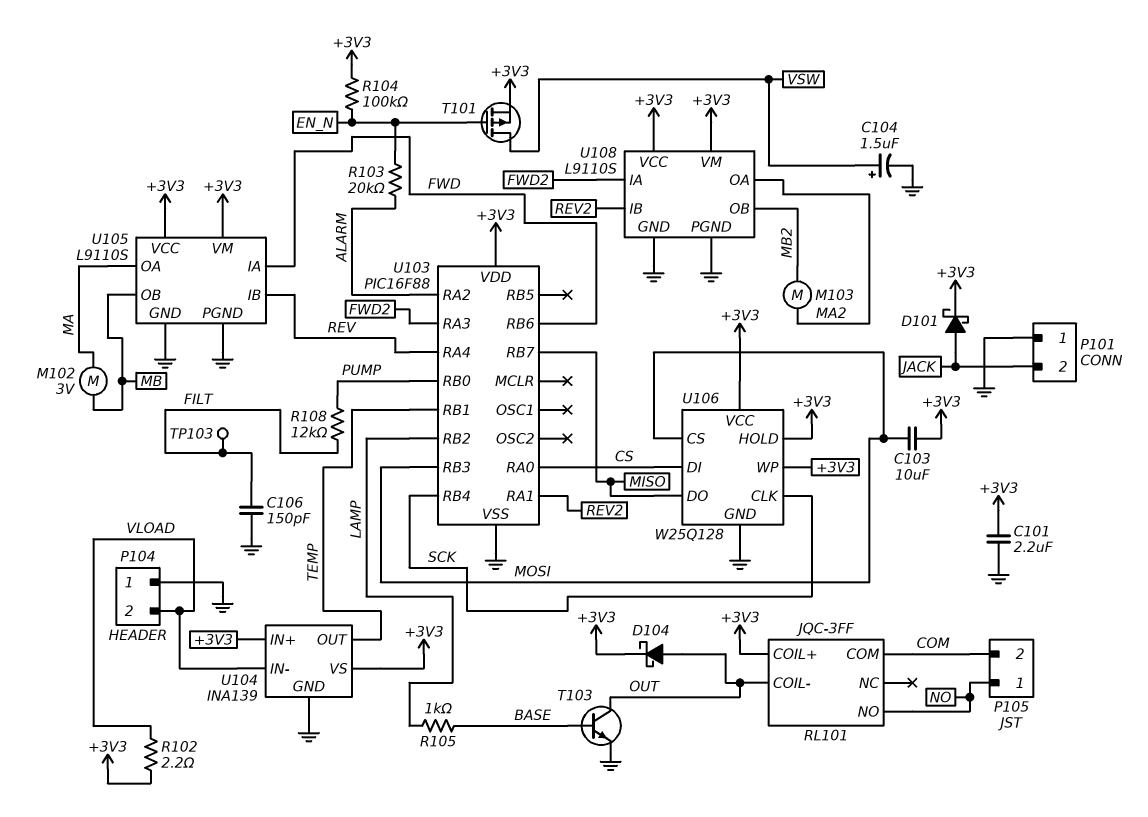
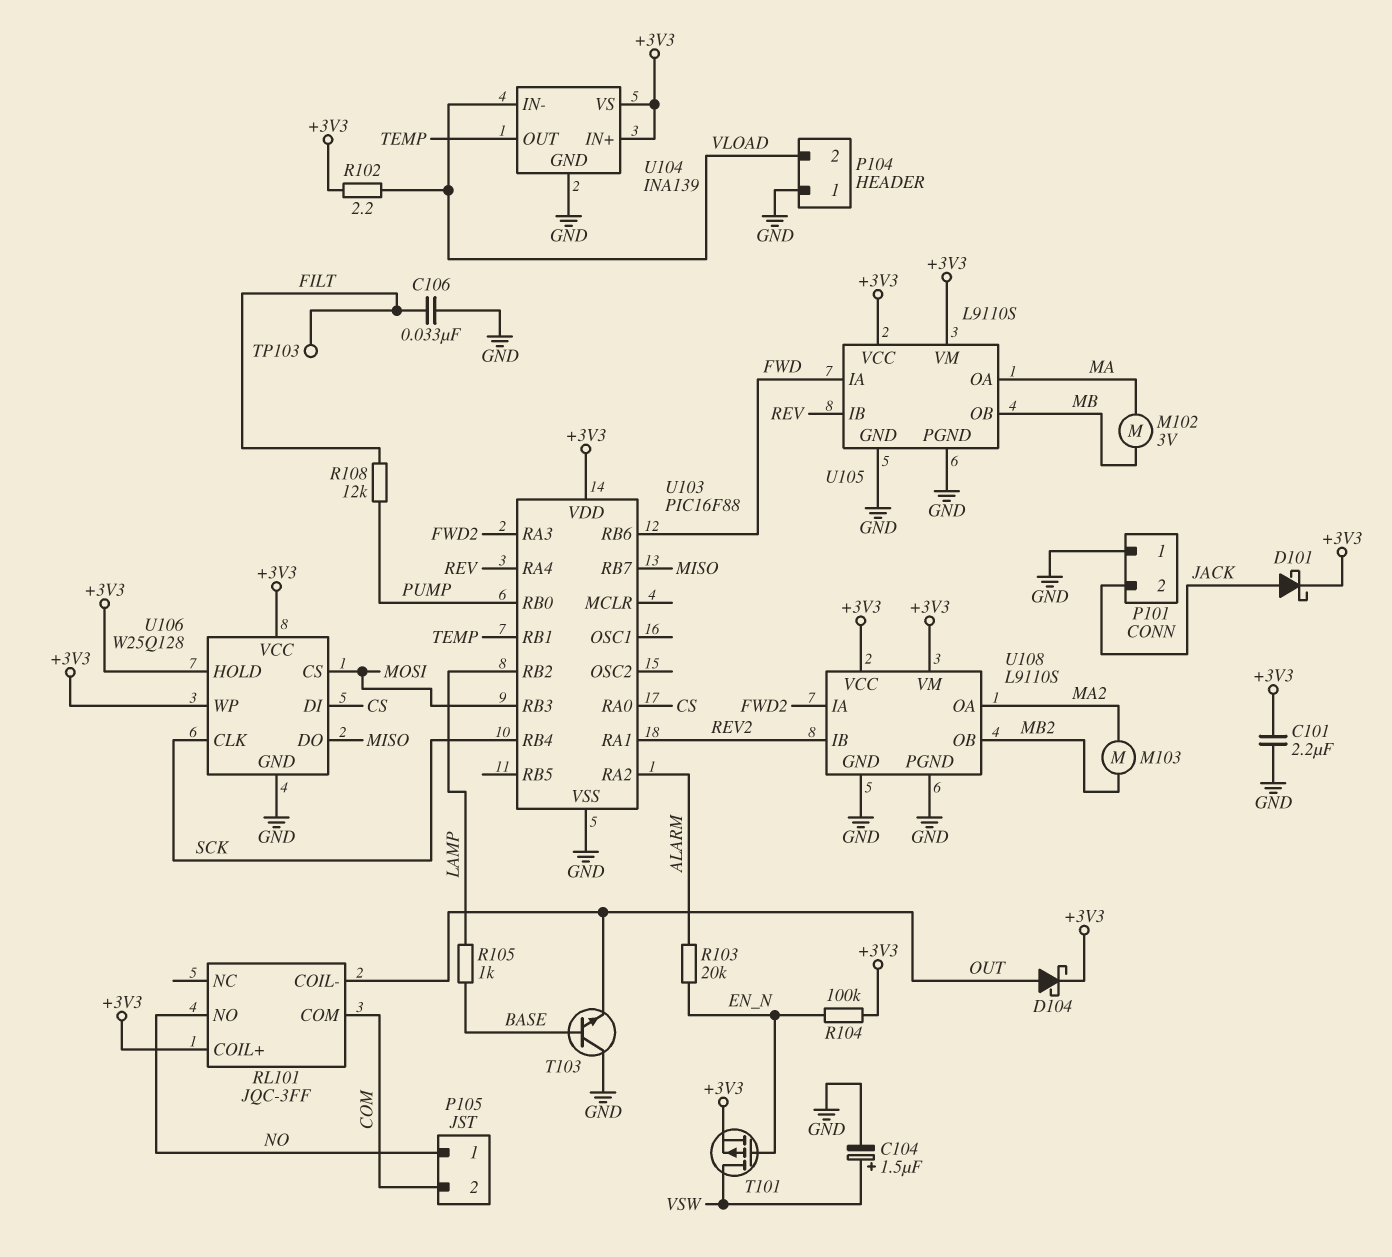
C103: 10uF (+3V3, MOSI) -> none
C106: 150pF (FILT, GND) -> 33nF (FILT, GND)
T103: NPN (B BASE, C OUT, E GND) -> NPN (B BASE, C GND, E OUT)

